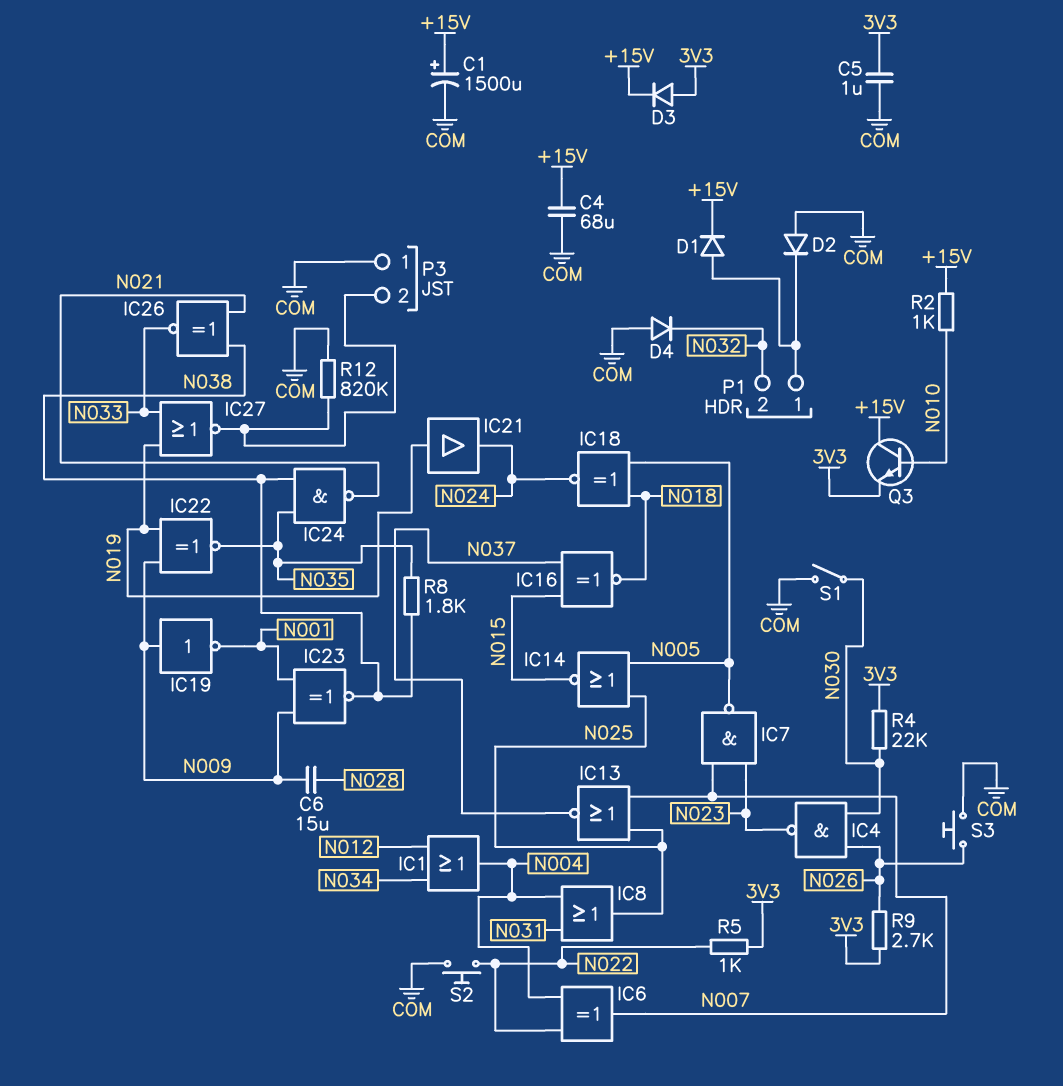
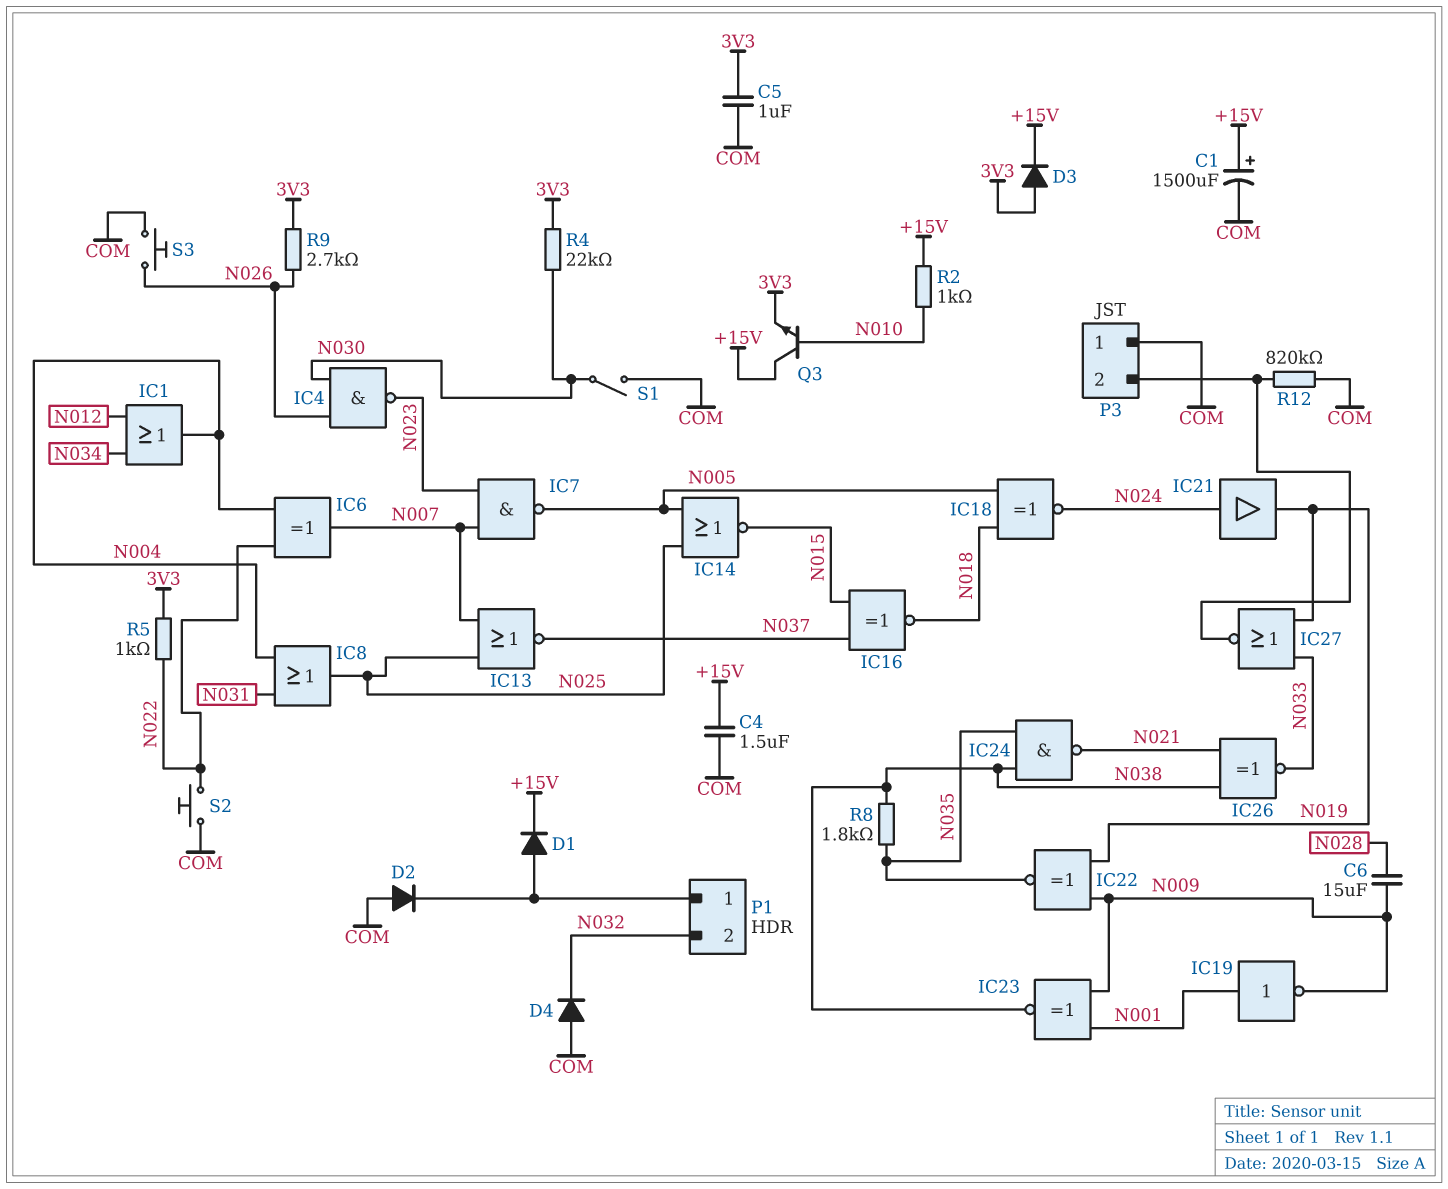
C4: 68uF (+15V, COM) -> 1.5uF (+15V, COM)
IC19: NOT (in N009, out N001) -> NOT (in N001, out N009)
IC21: buffer (in N019, out N024) -> buffer (in N024, out N019)

